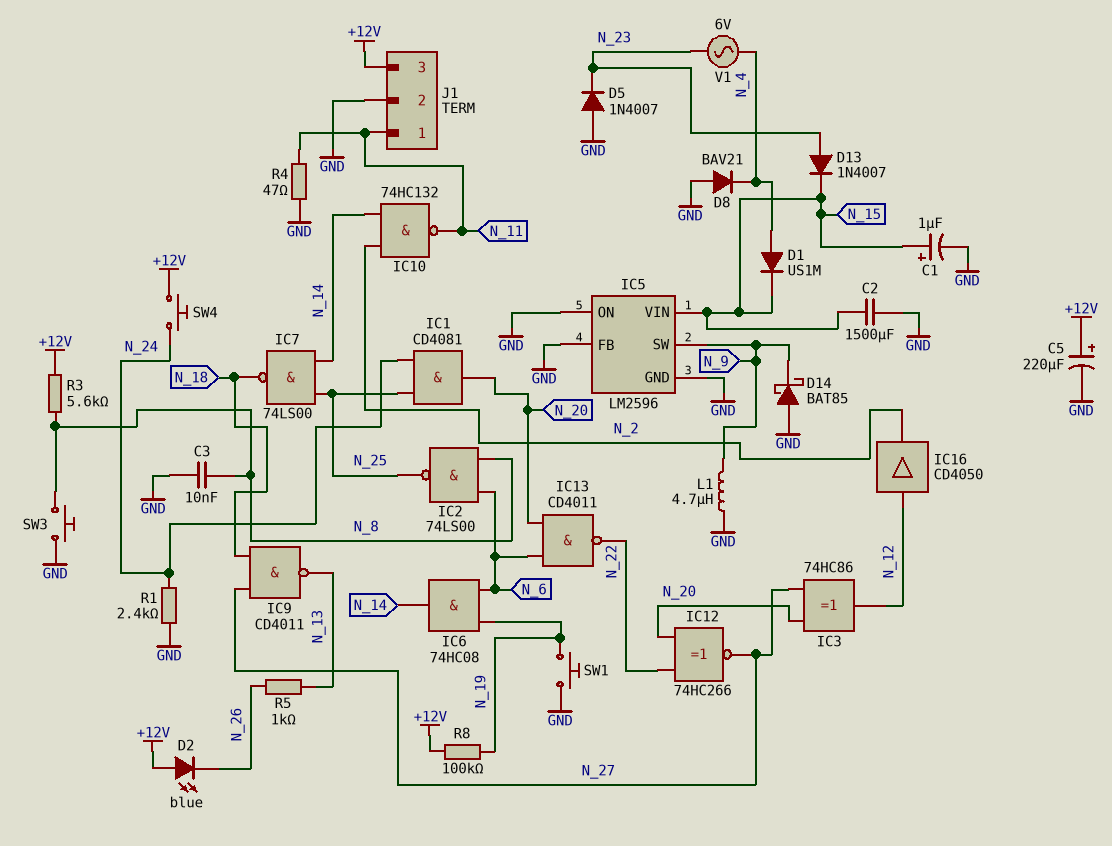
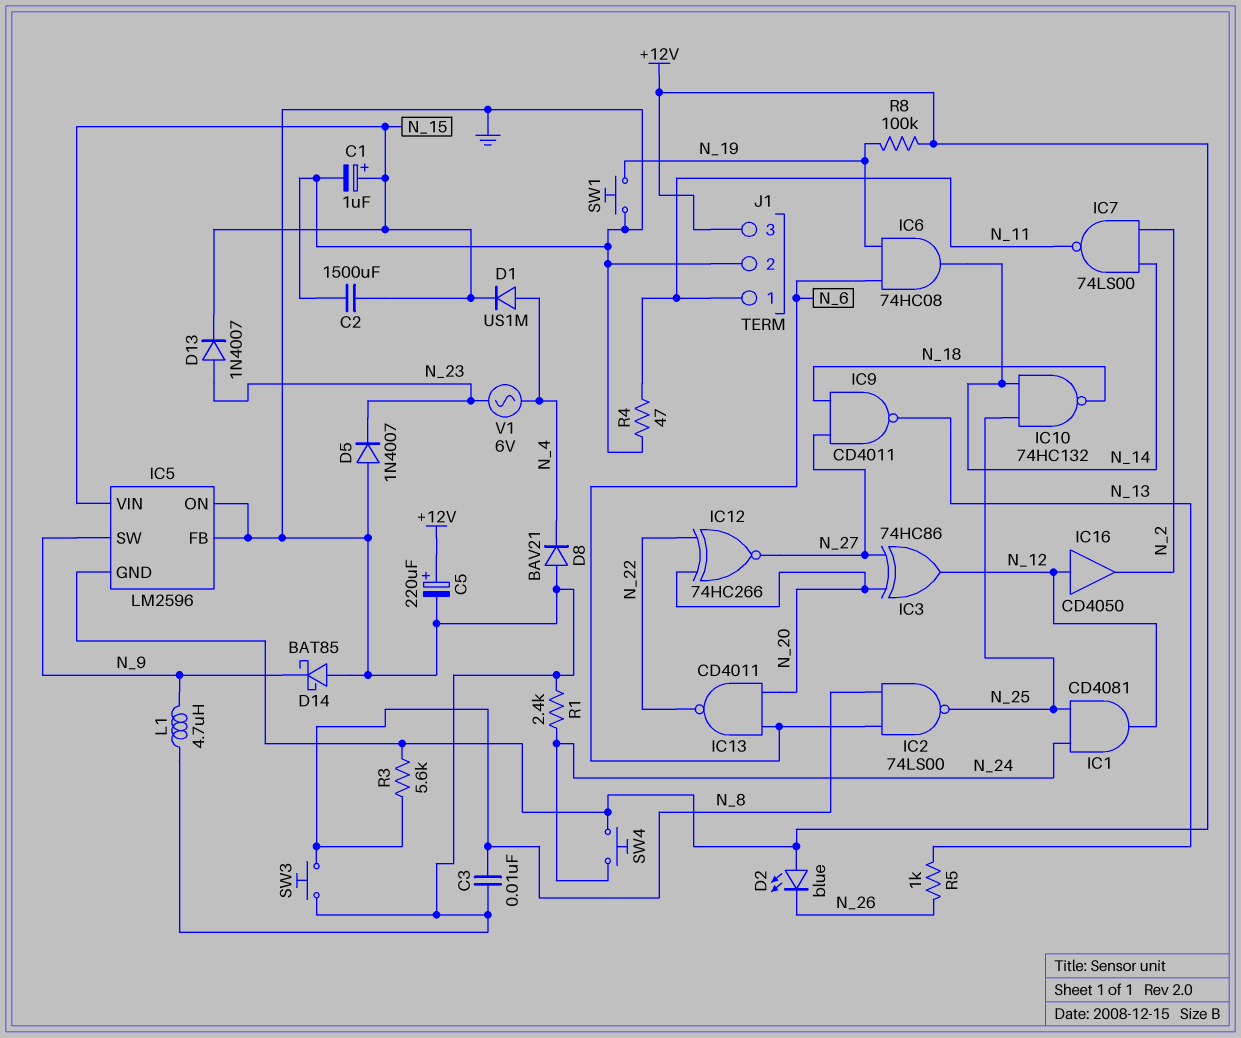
IC1: AND CD4081 (in N_24, in N_25, out N_20) -> AND CD4081 (in N_24, in N_25, out N_12)
IC5 pin GND: GND -> +12V
IC7: NAND 74LS00 (in N_14, in N_25, out N_18) -> NAND 74LS00 (in N_2, in N_14, out N_11)
IC10: NAND 74HC132 (in N_2, in N_14, out N_11) -> NAND 74HC132 (in N_14, in N_25, out N_18)

